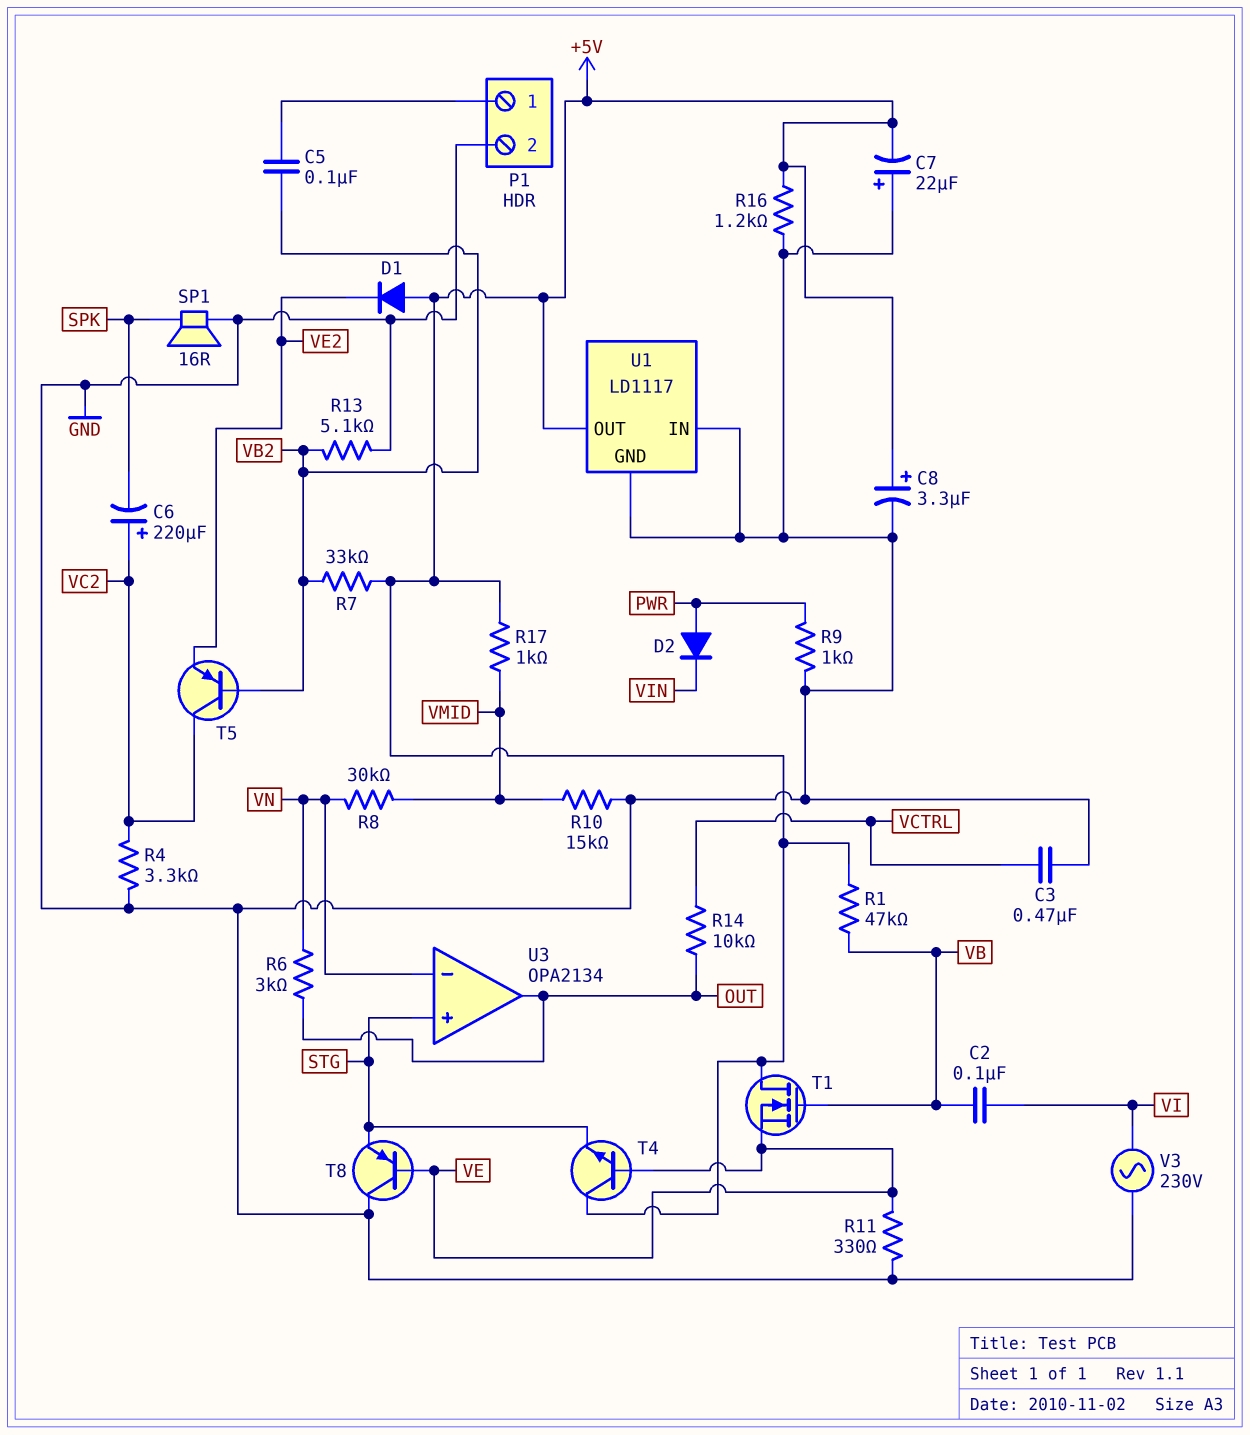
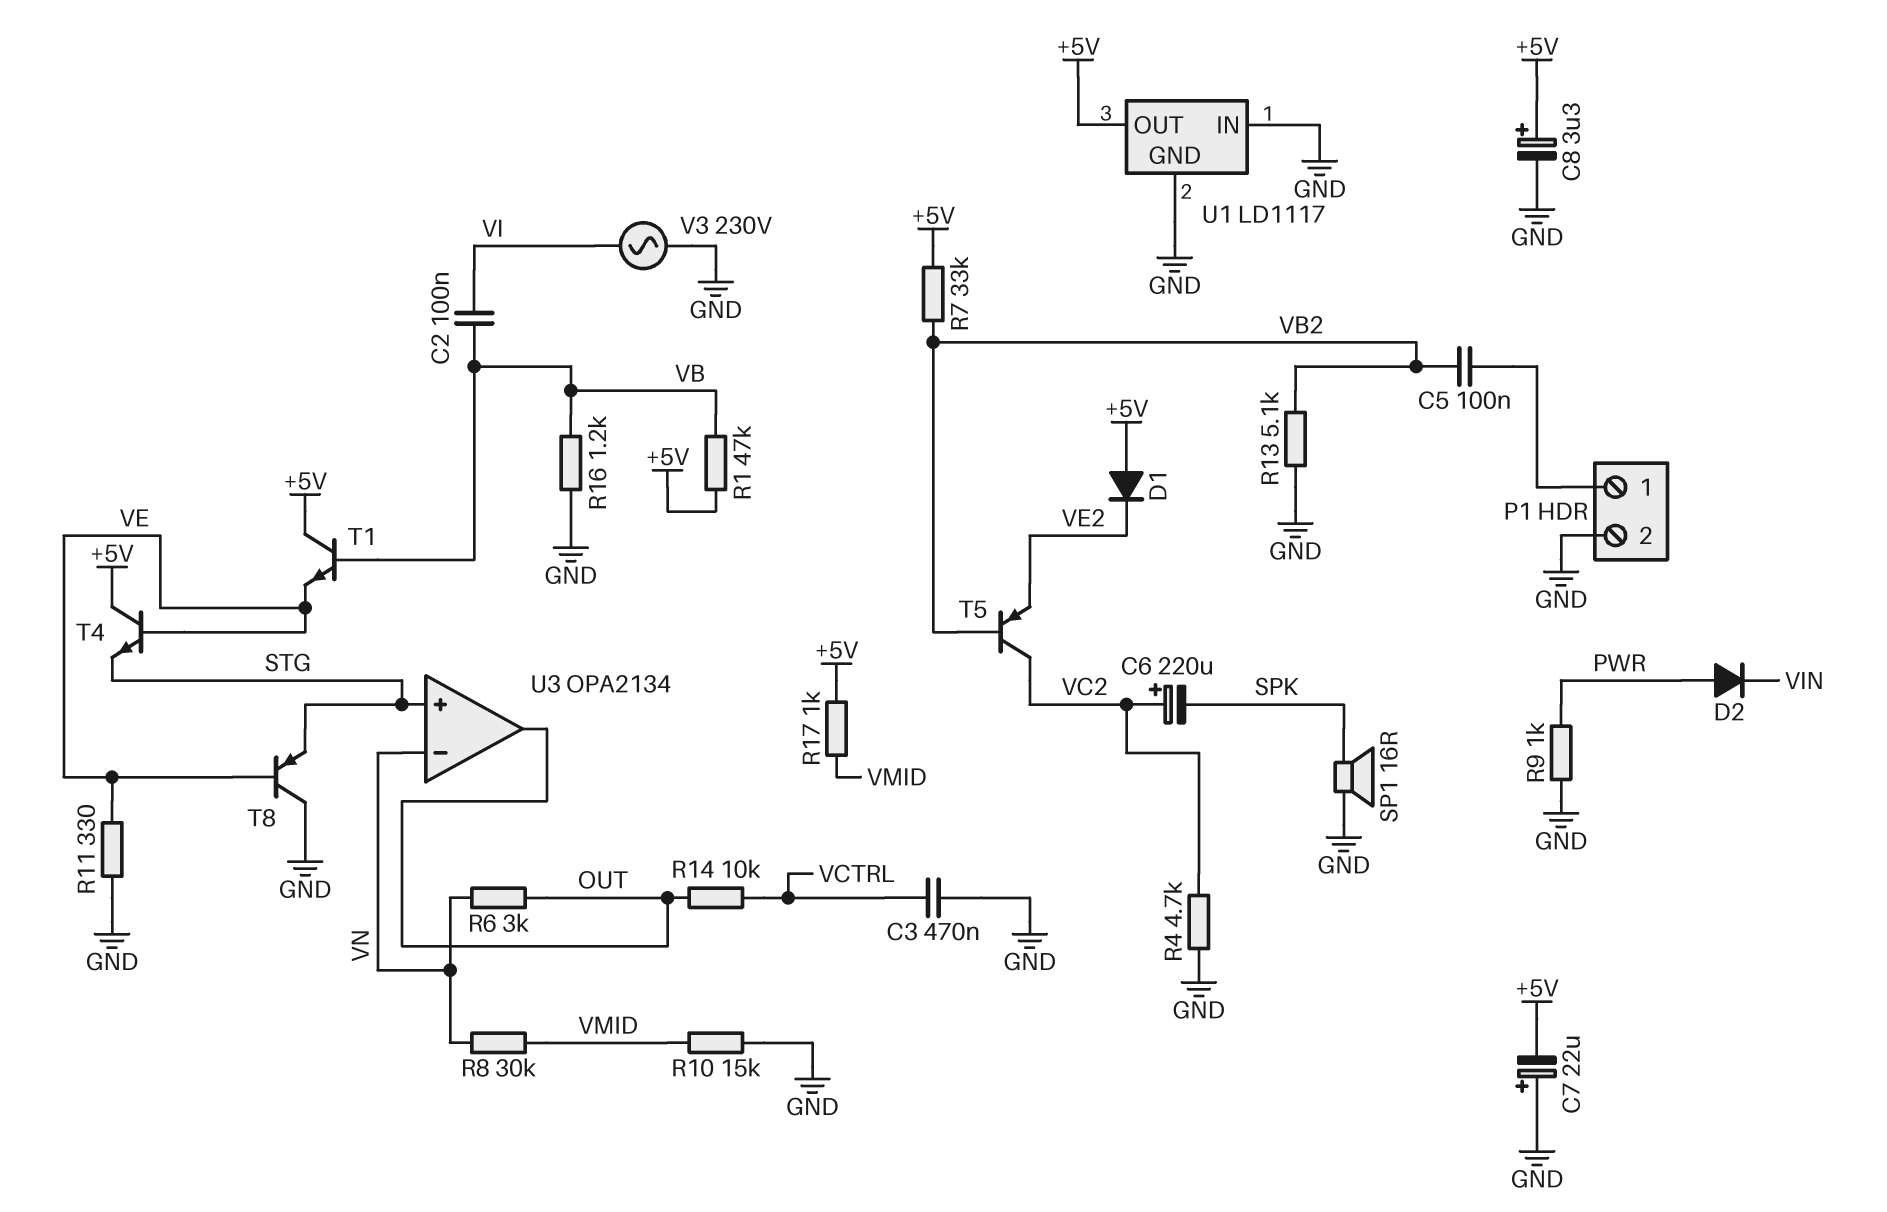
R4: 3.3k (GND, VC2) -> 4.7k (GND, VC2)
R16: 1.2k (+5V, GND) -> 1.2k (GND, VB)
T1: NMOS (G VB, D +5V, S VE) -> NPN (B VB, C +5V, E VE)

